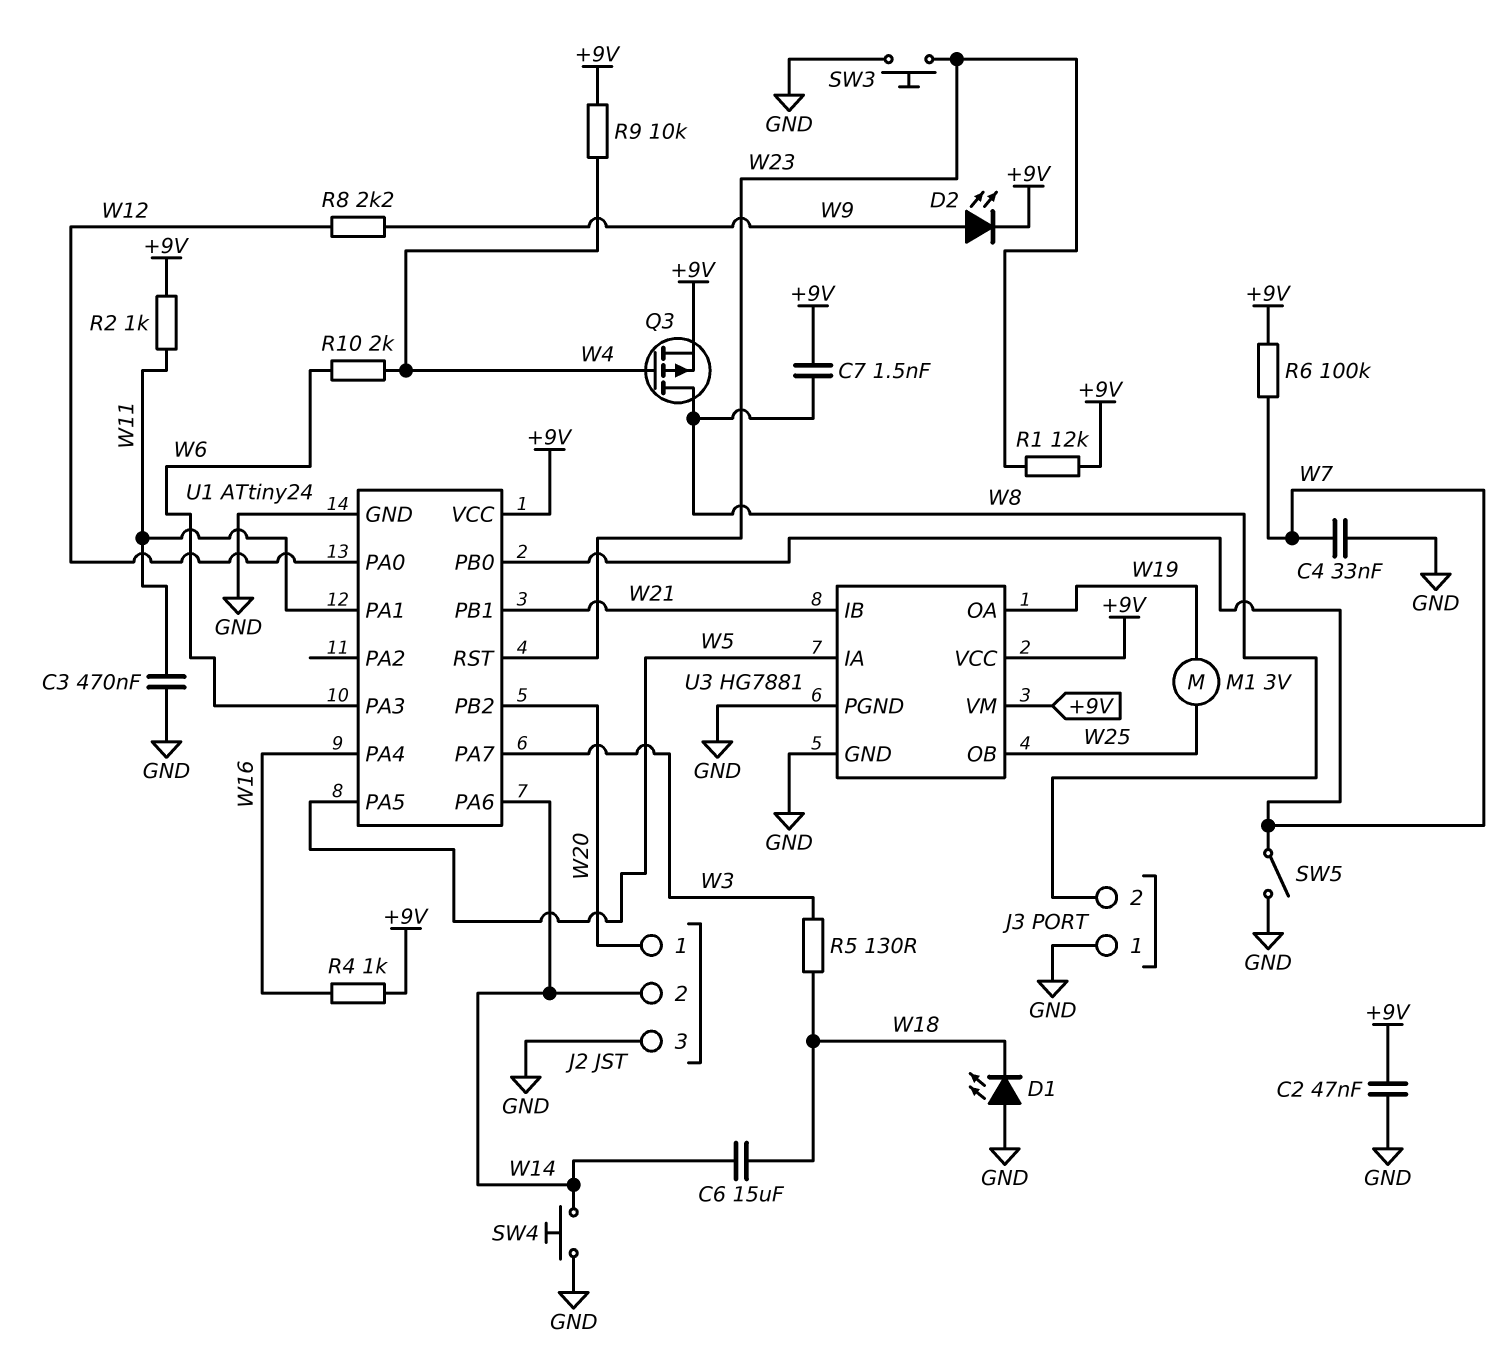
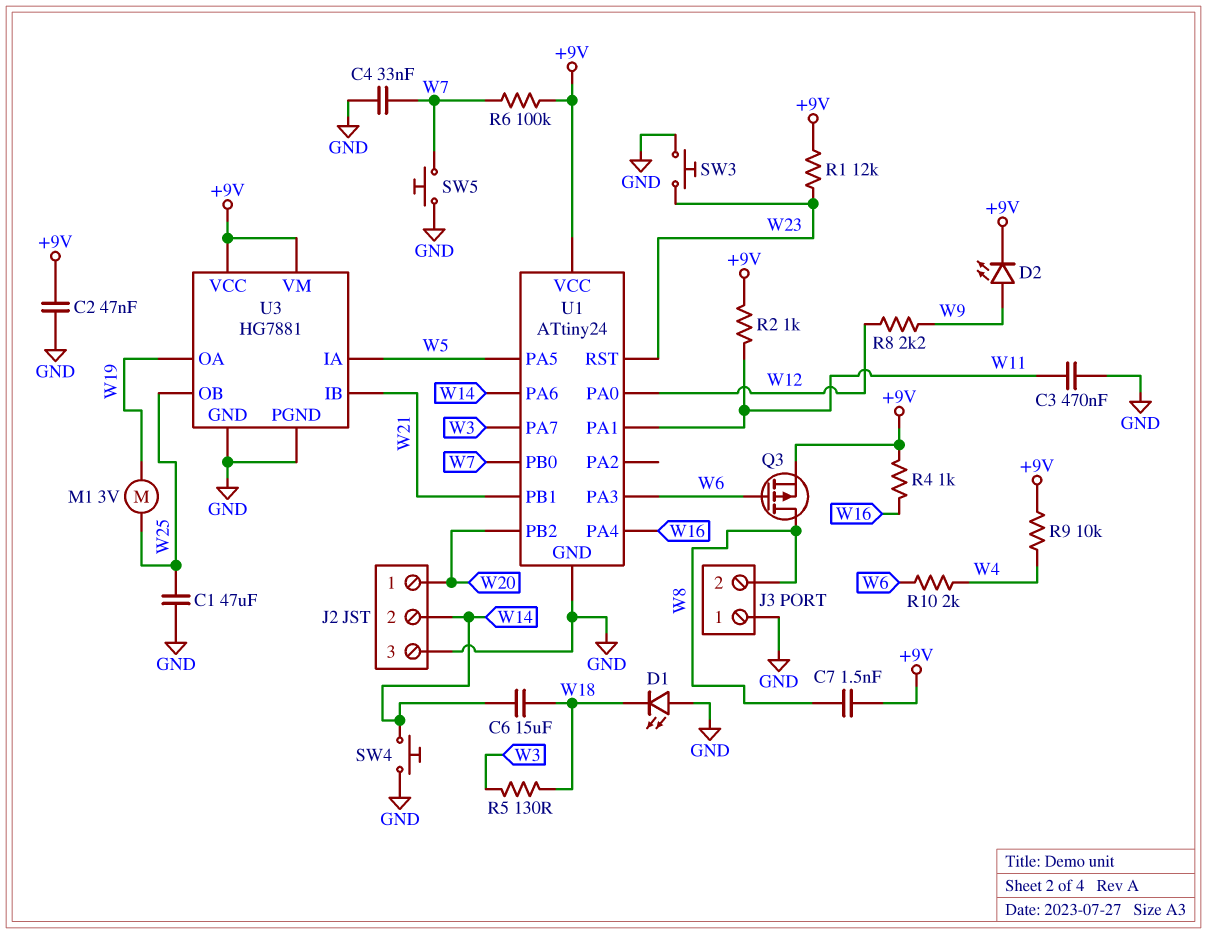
C1: none -> 47uF (GND, W25)
Q3: PMOS (G W4, D W8, S +9V) -> PMOS (G W6, D W8, S +9V)
SW5: switch (GND, W7) -> button (GND, W7)

